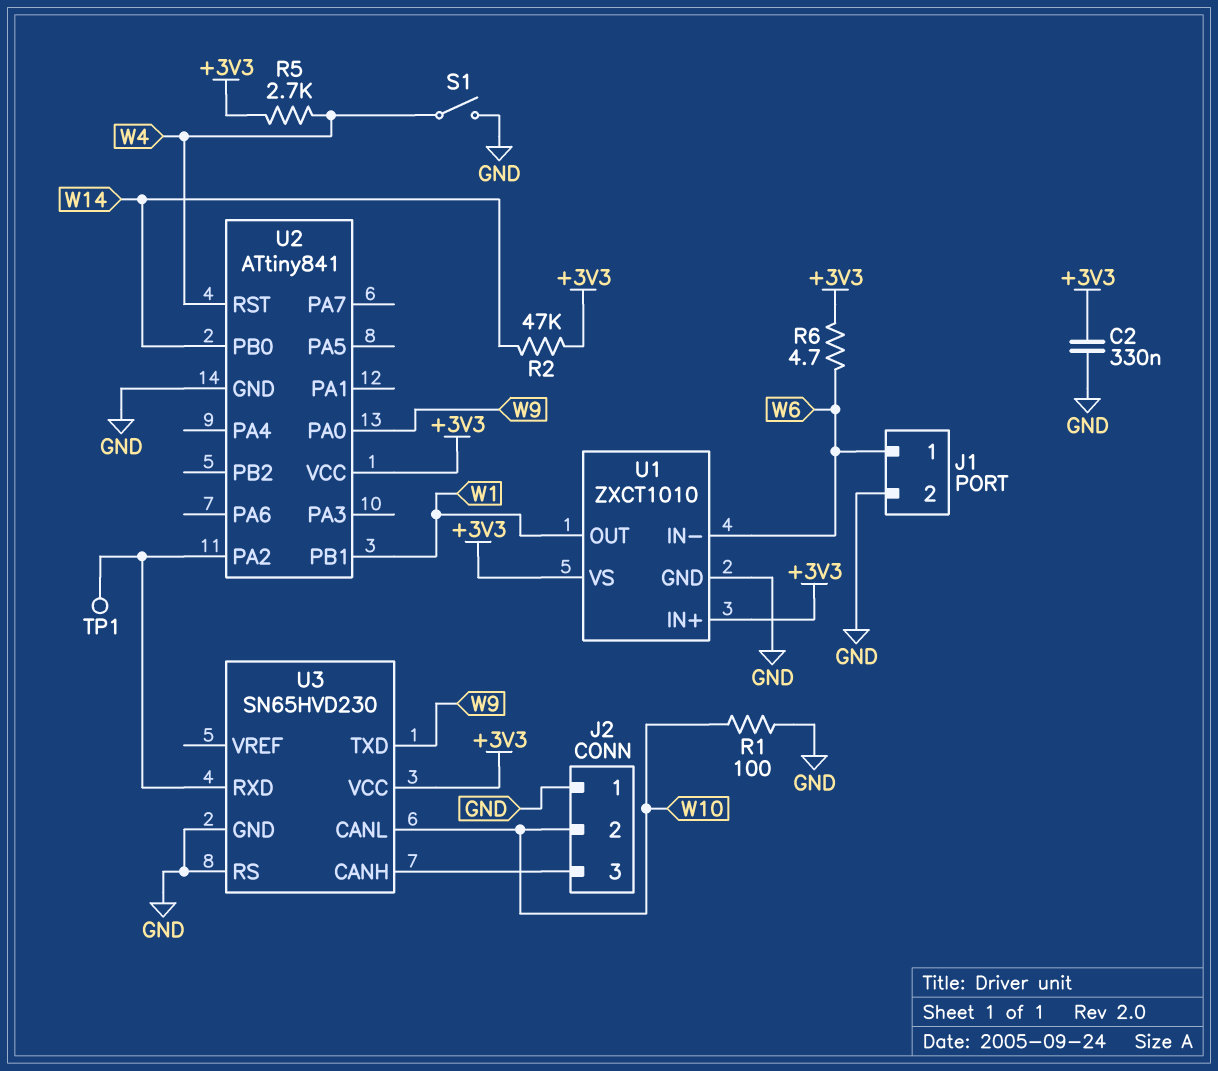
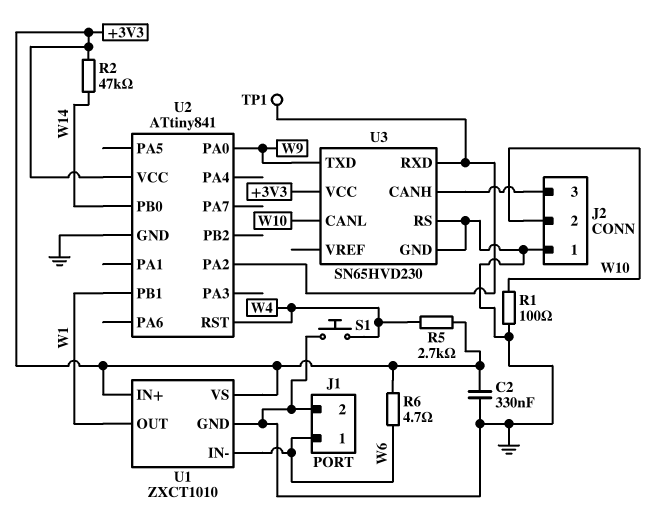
S1: switch (GND, W4) -> button (GND, W4)

